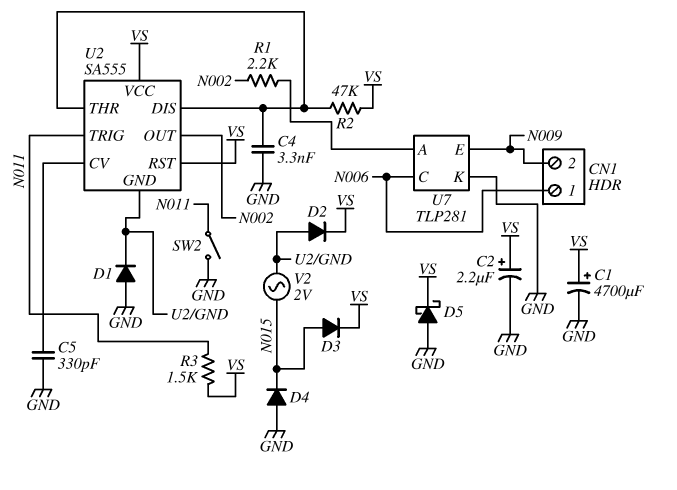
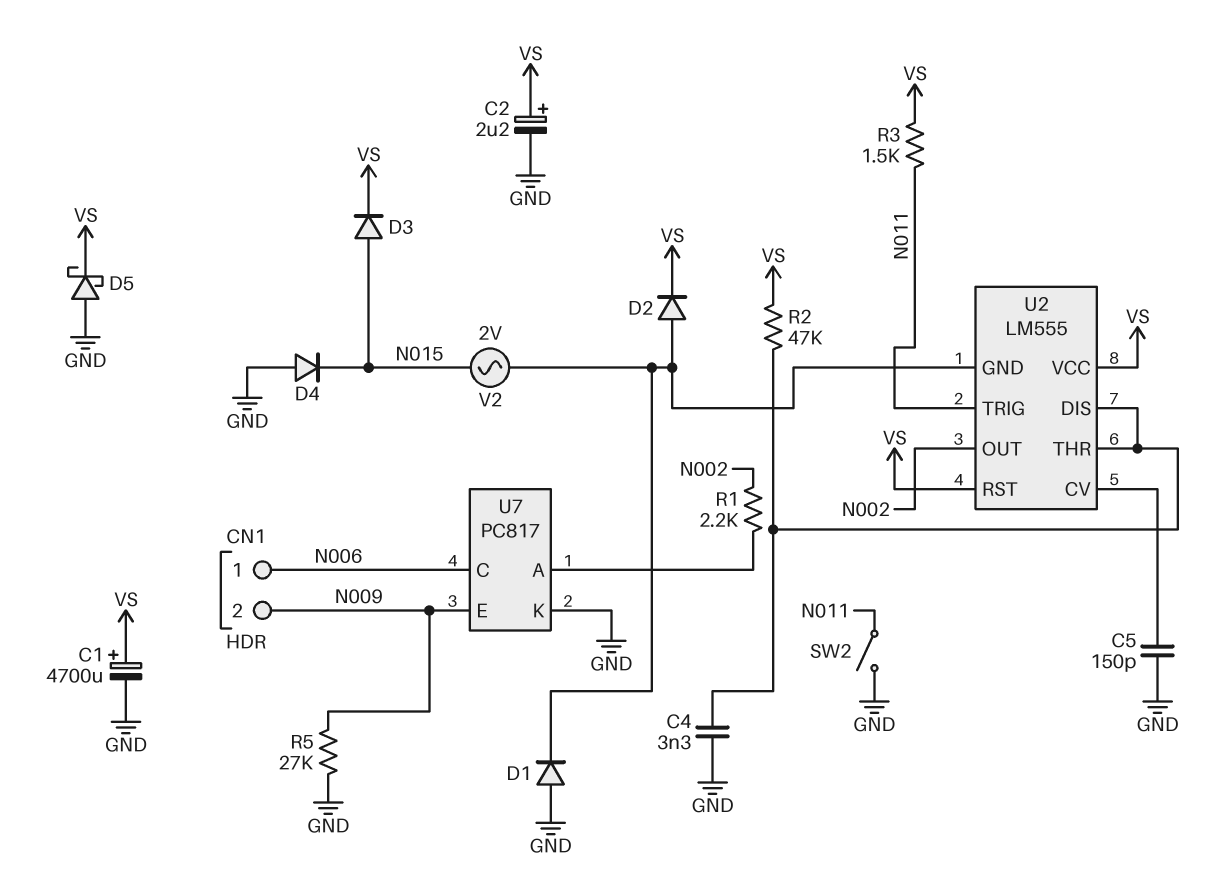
C5: 330pF (GND, U2/CV) -> 150pF (GND, U2/CV)
R5: none -> 27k (GND, N009)
U2: SA555 -> LM555
U7: TLP281 -> PC817

